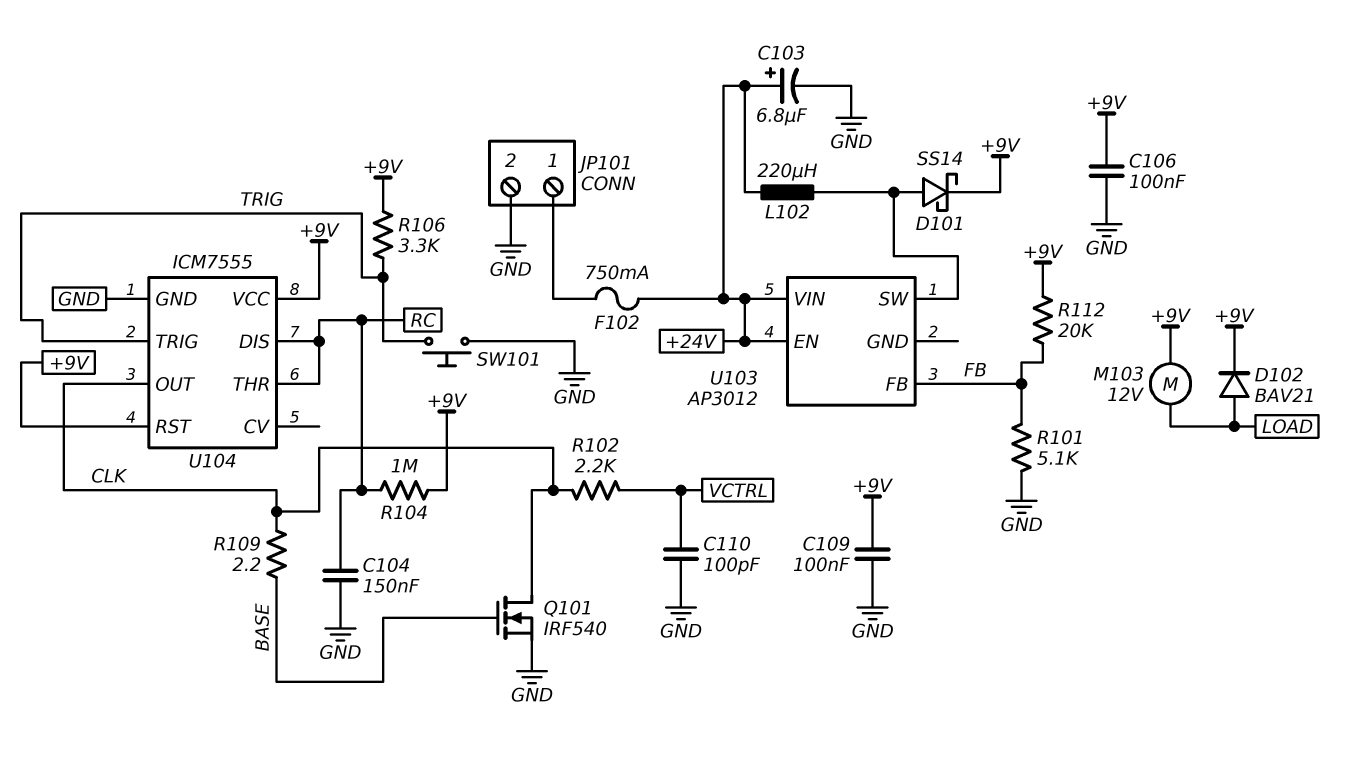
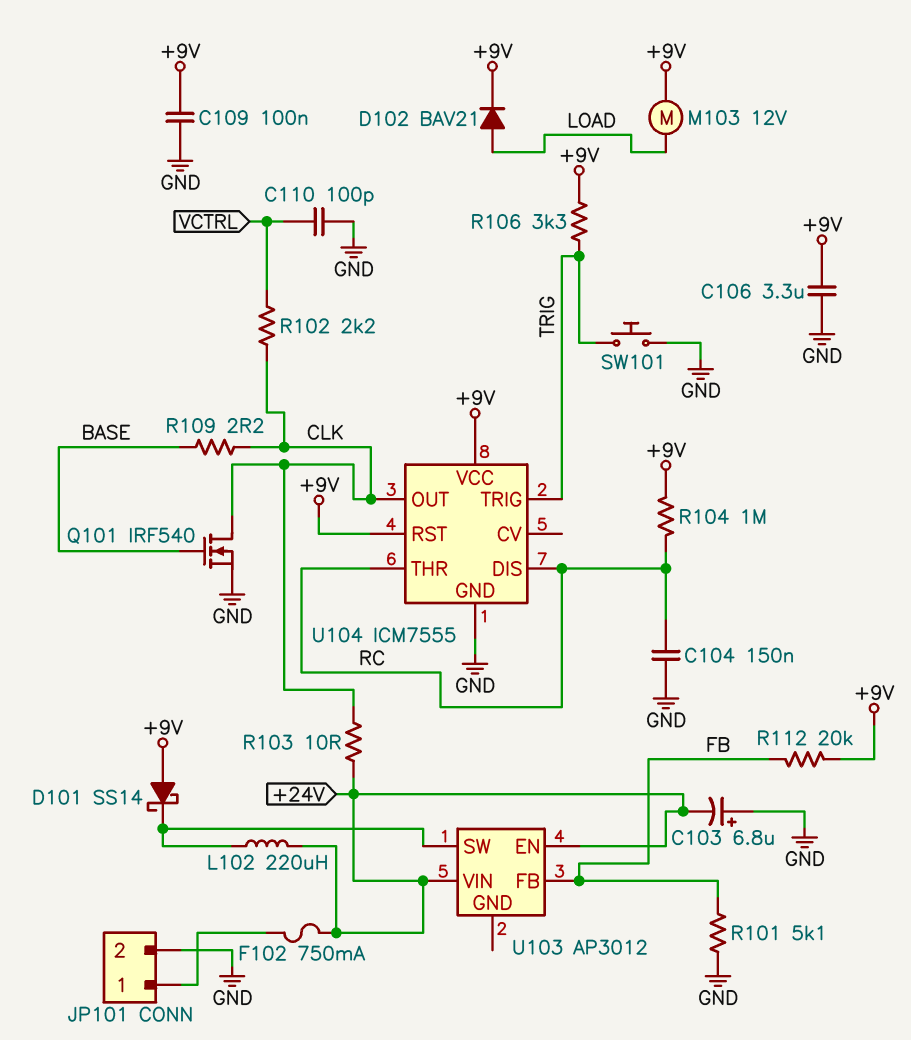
C103: 6.8uF (plus +24V, minus GND) -> 6.8uF (plus GND, minus +24V)
C106: 100nF (+9V, GND) -> 3.3uF (+9V, GND)
D101: schottky SS14 (A U103/SW, K +9V) -> schottky SS14 (A +9V, K U103/SW)
R103: none -> 10 (+24V, CLK)

